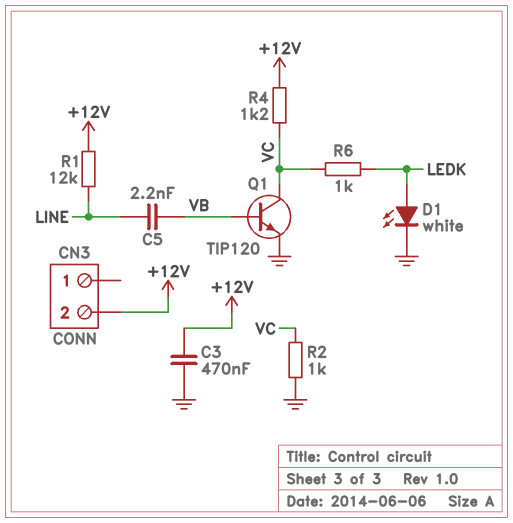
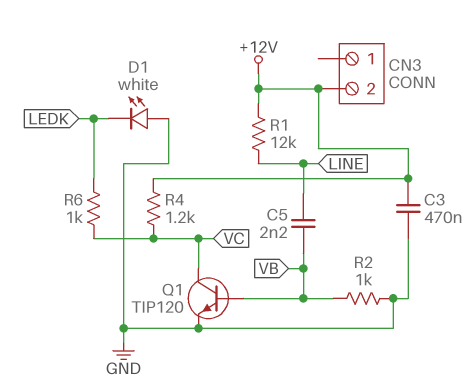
D1: LED white (A LEDK, K GND) -> LED white (A GND, K LEDK)
R2: 1k (GND, VC) -> 1k (GND, VB)

